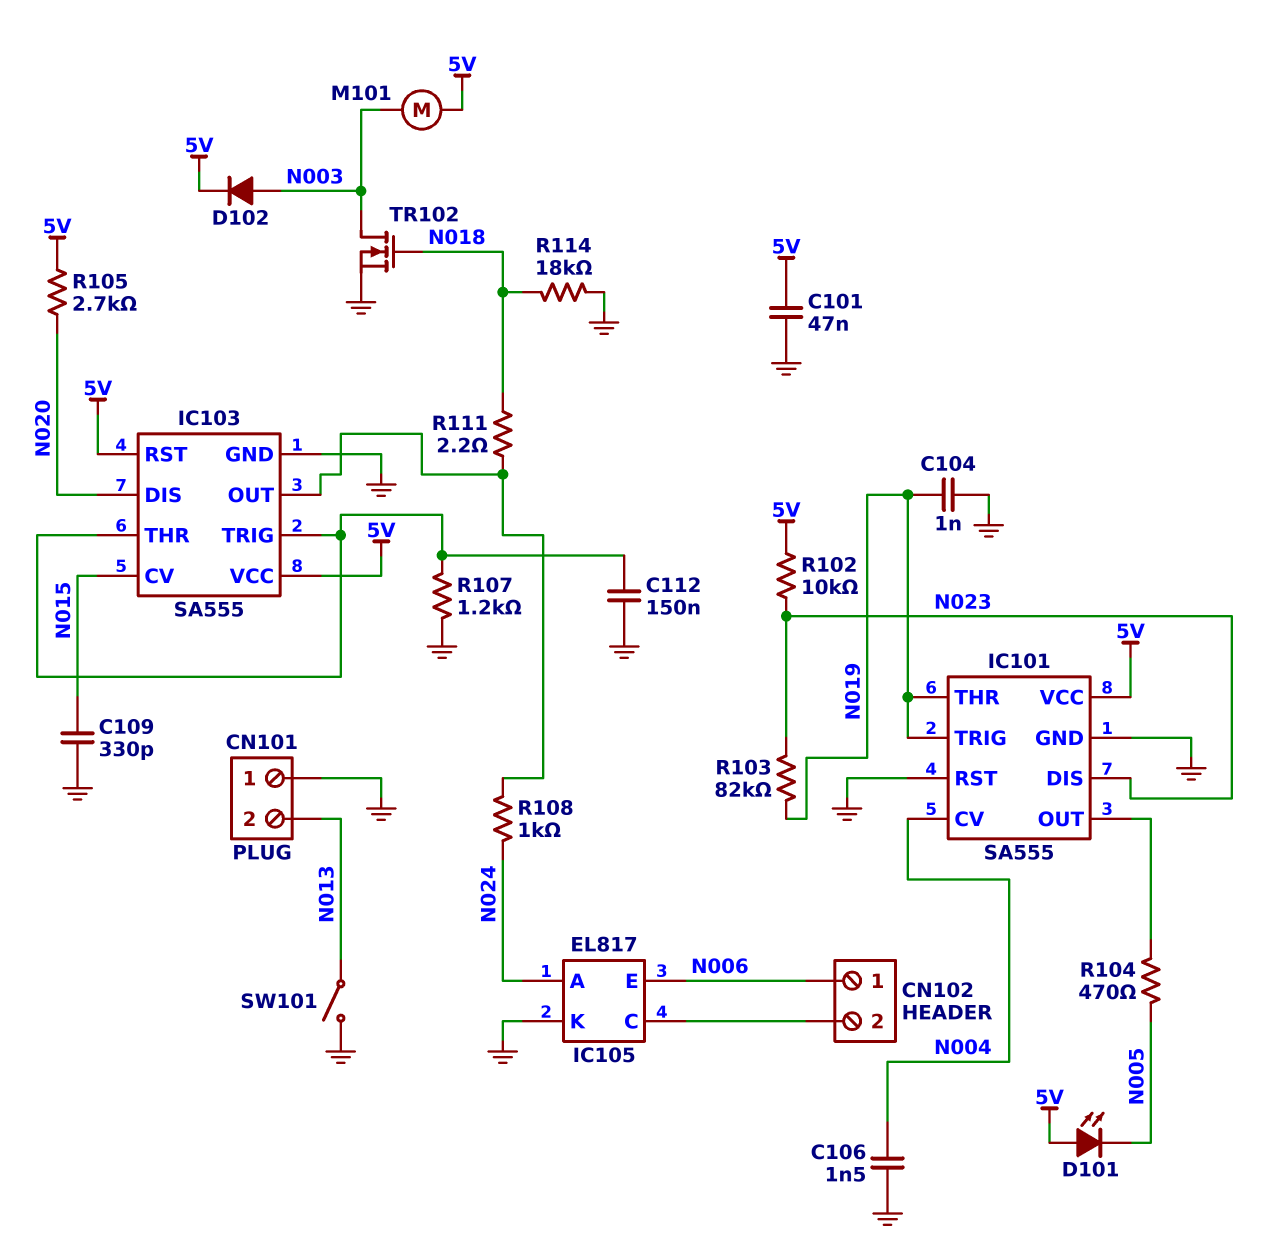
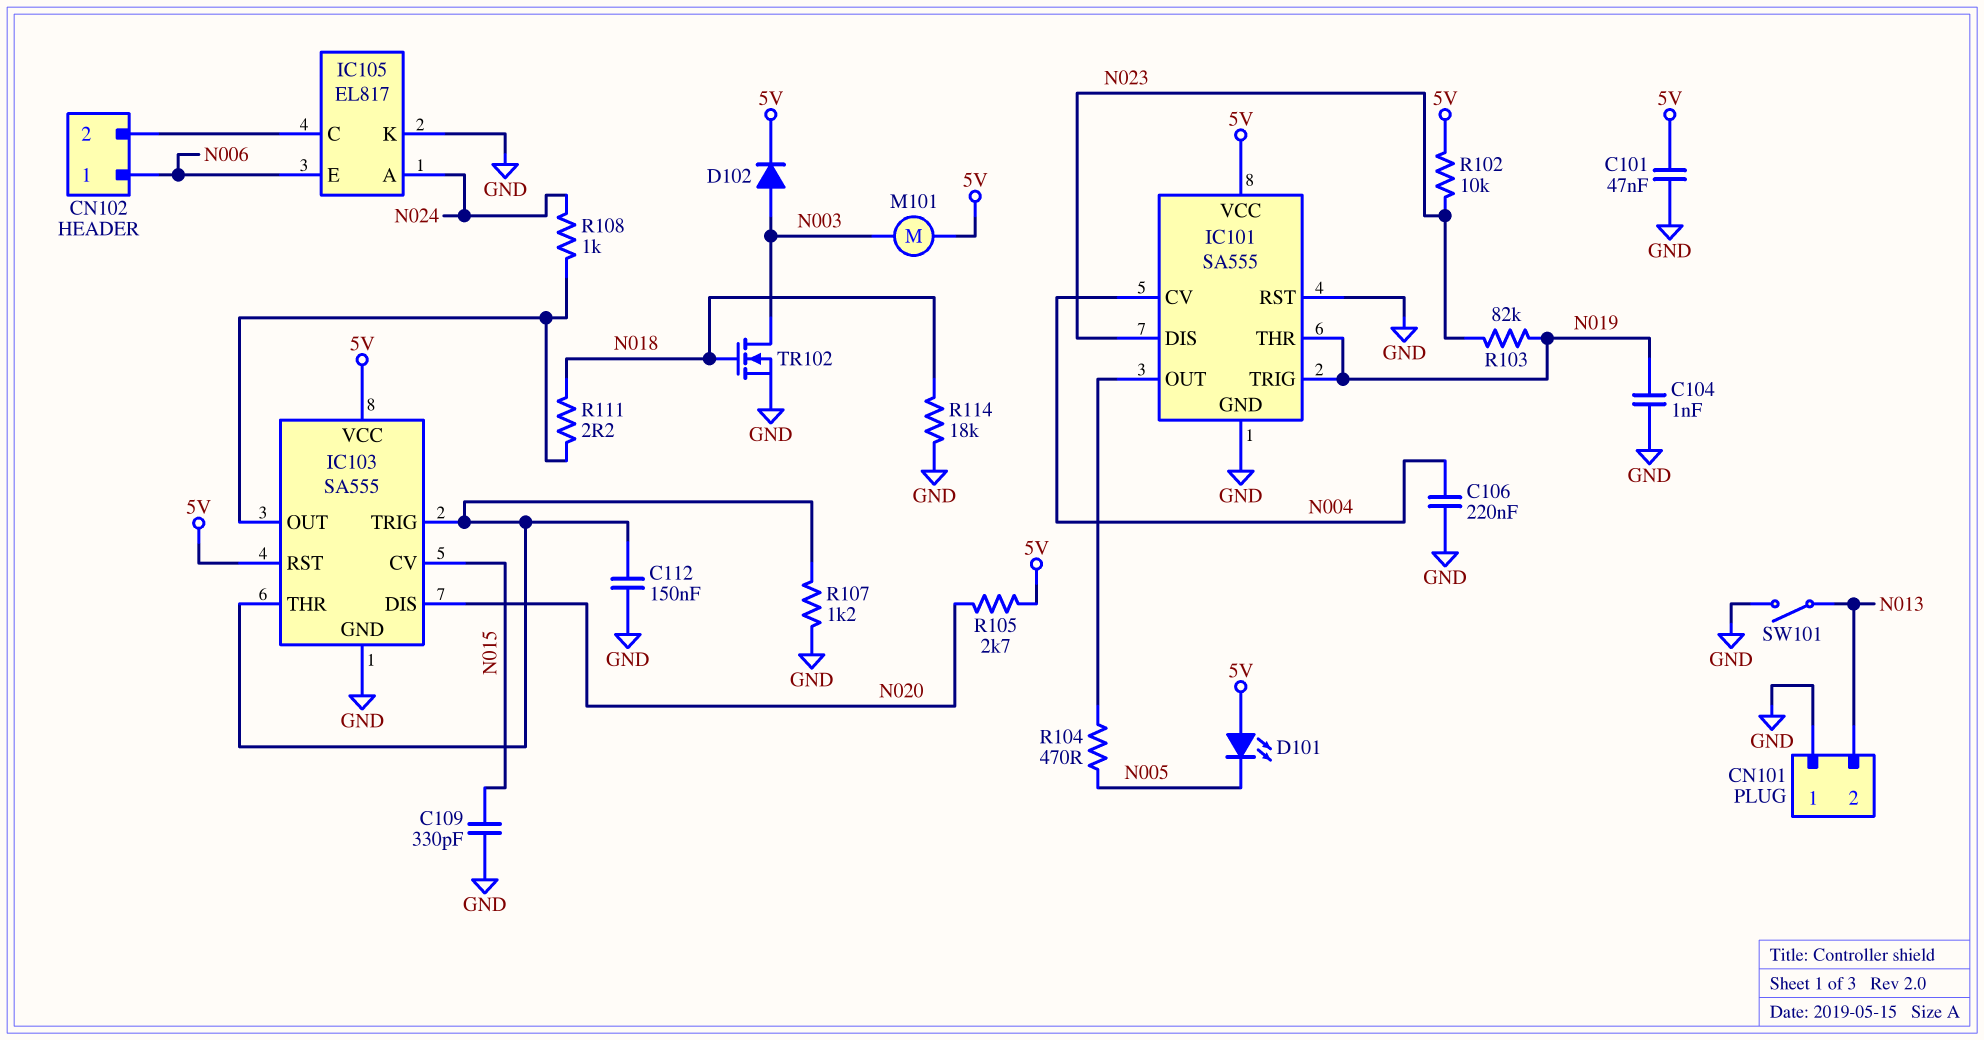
C106: 1.5nF (GND, N004) -> 220nF (GND, N004)

